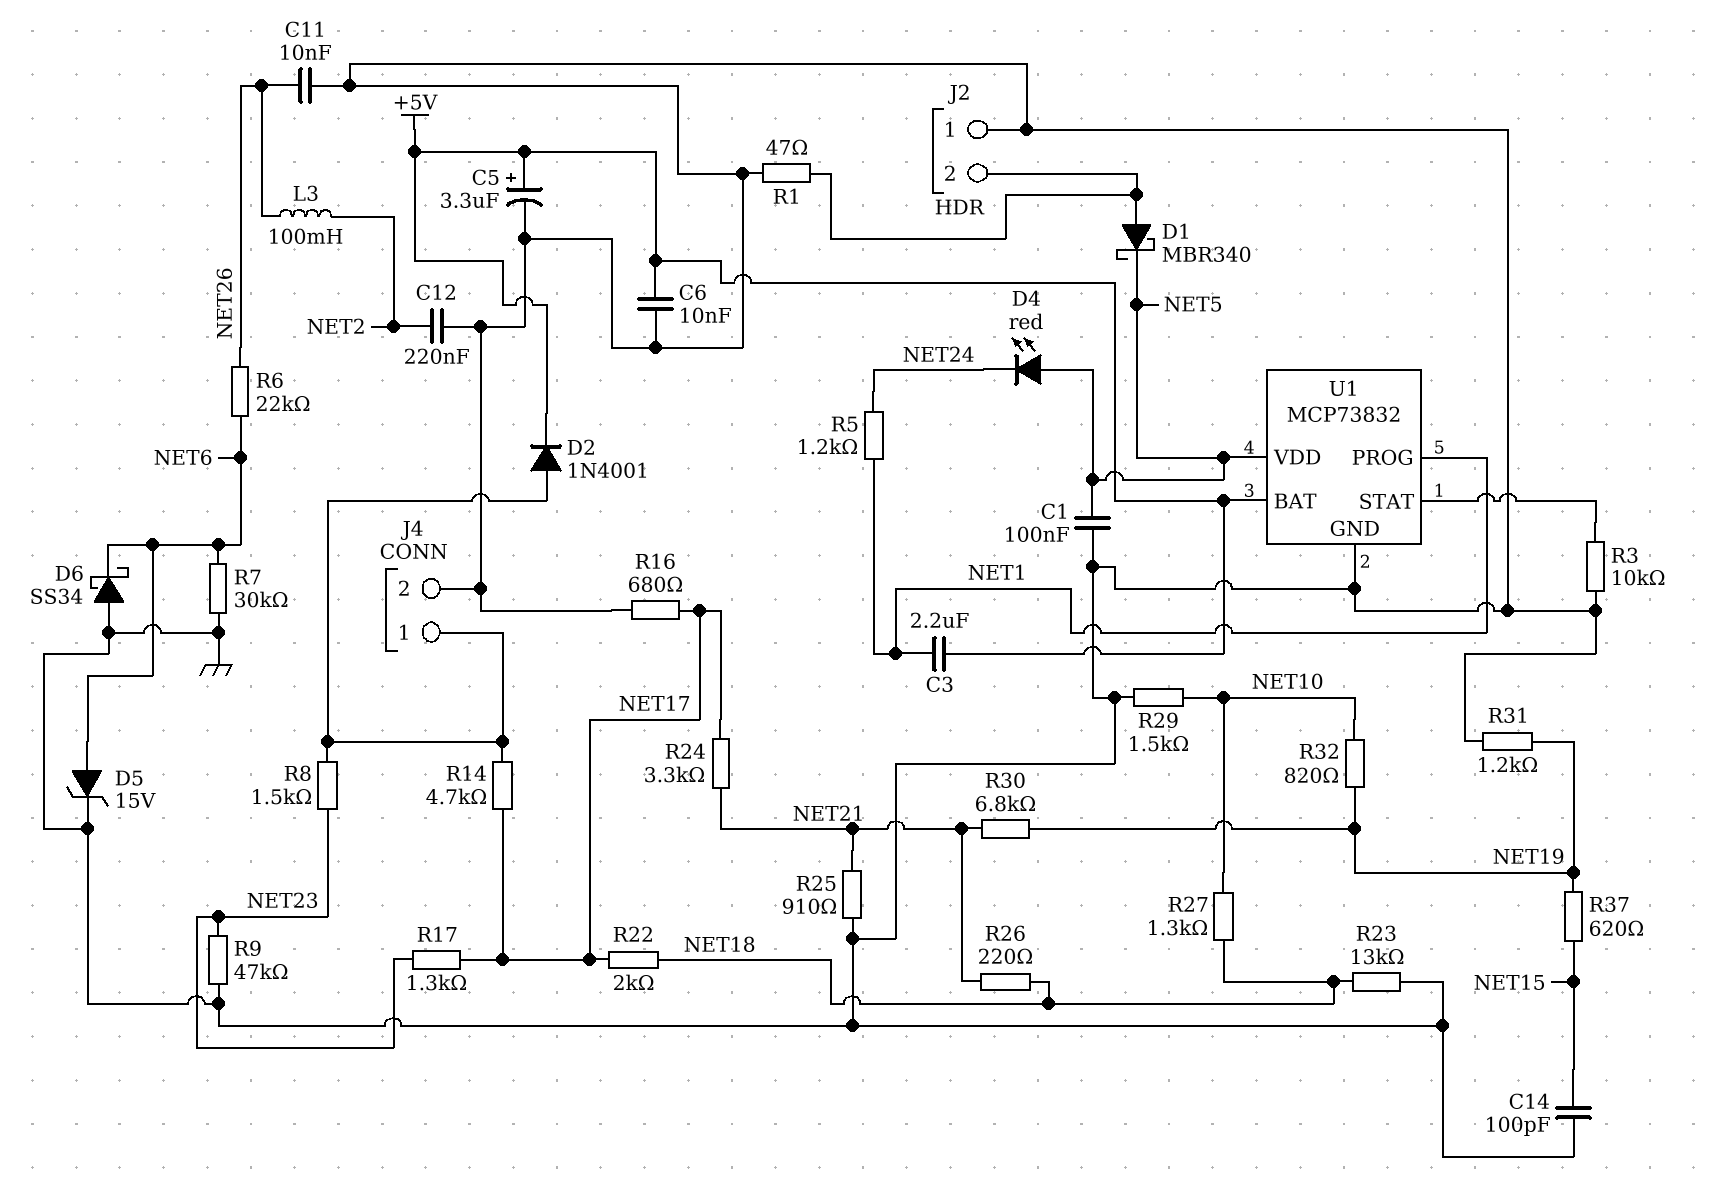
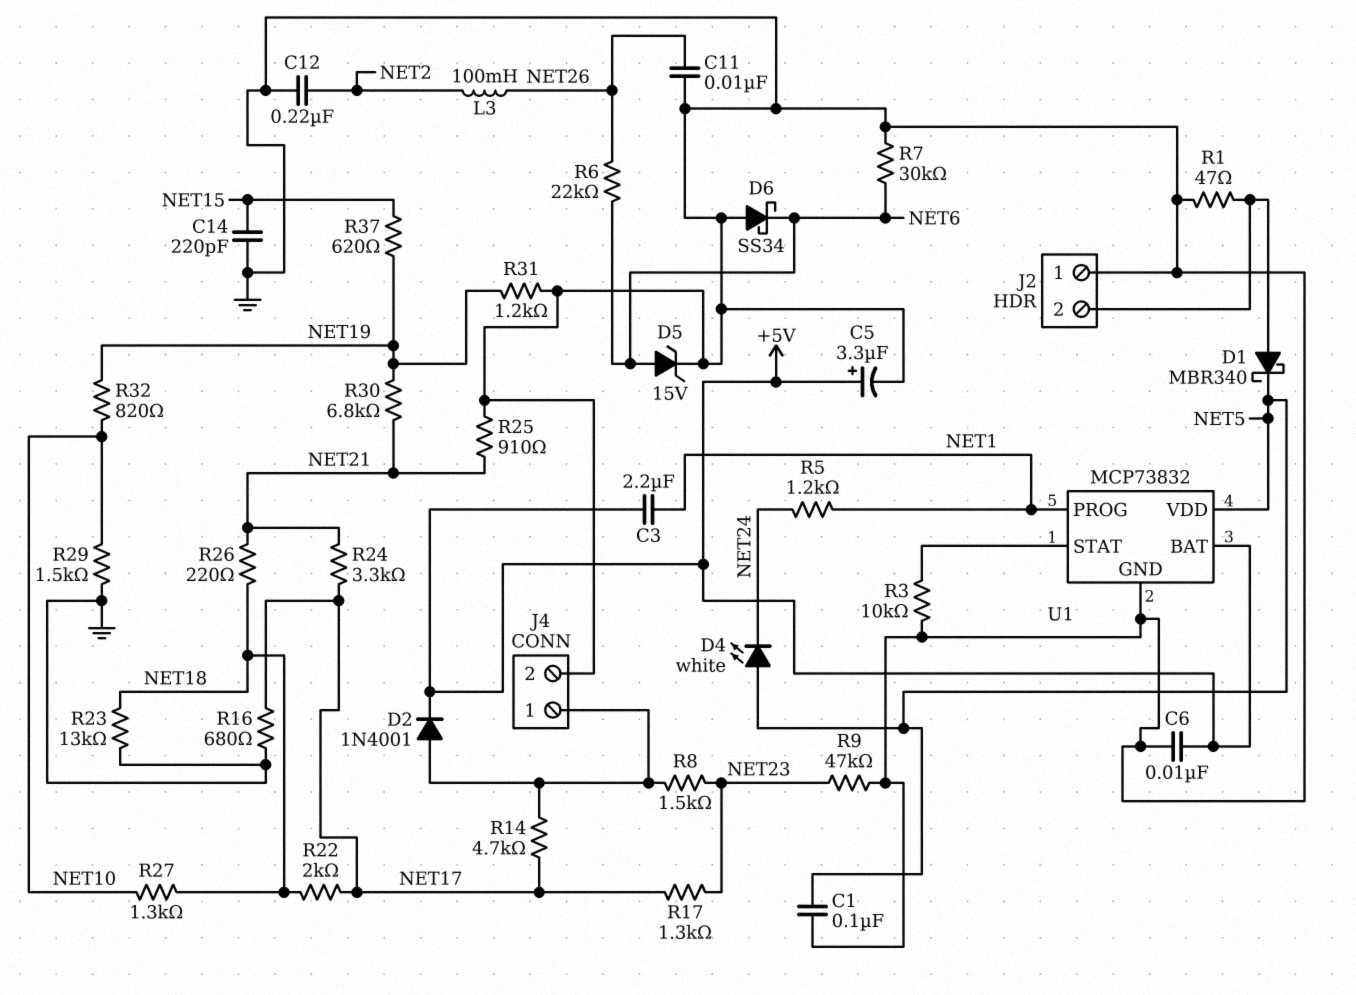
C14: 100pF (GND, NET15) -> 220pF (GND, NET15)
D4: LED red (A NET5, K NET24) -> LED white (A NET5, K NET24)

